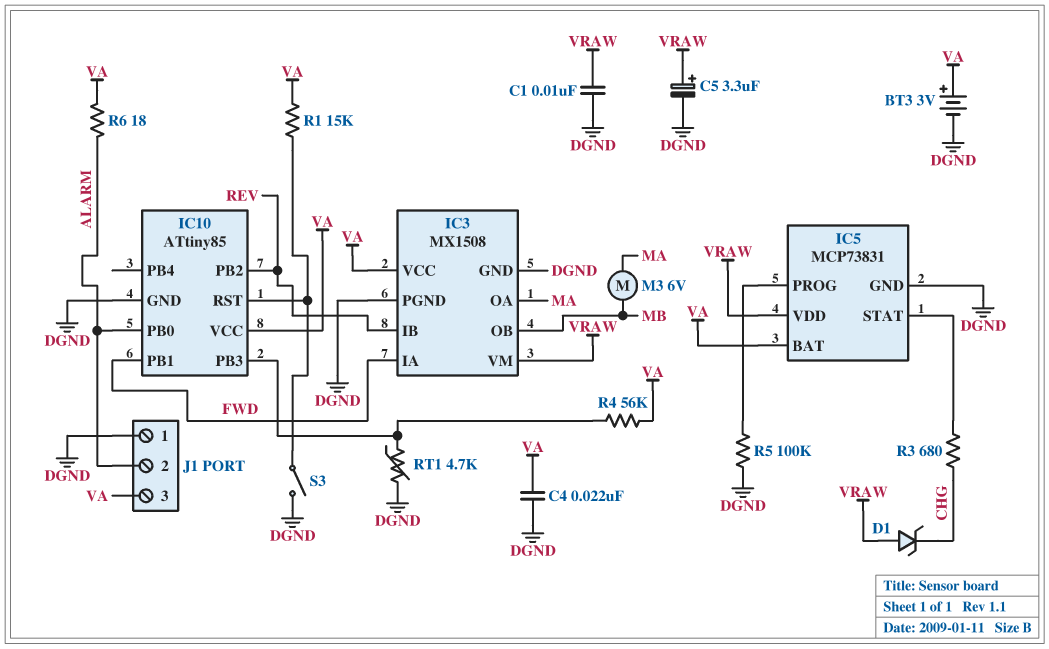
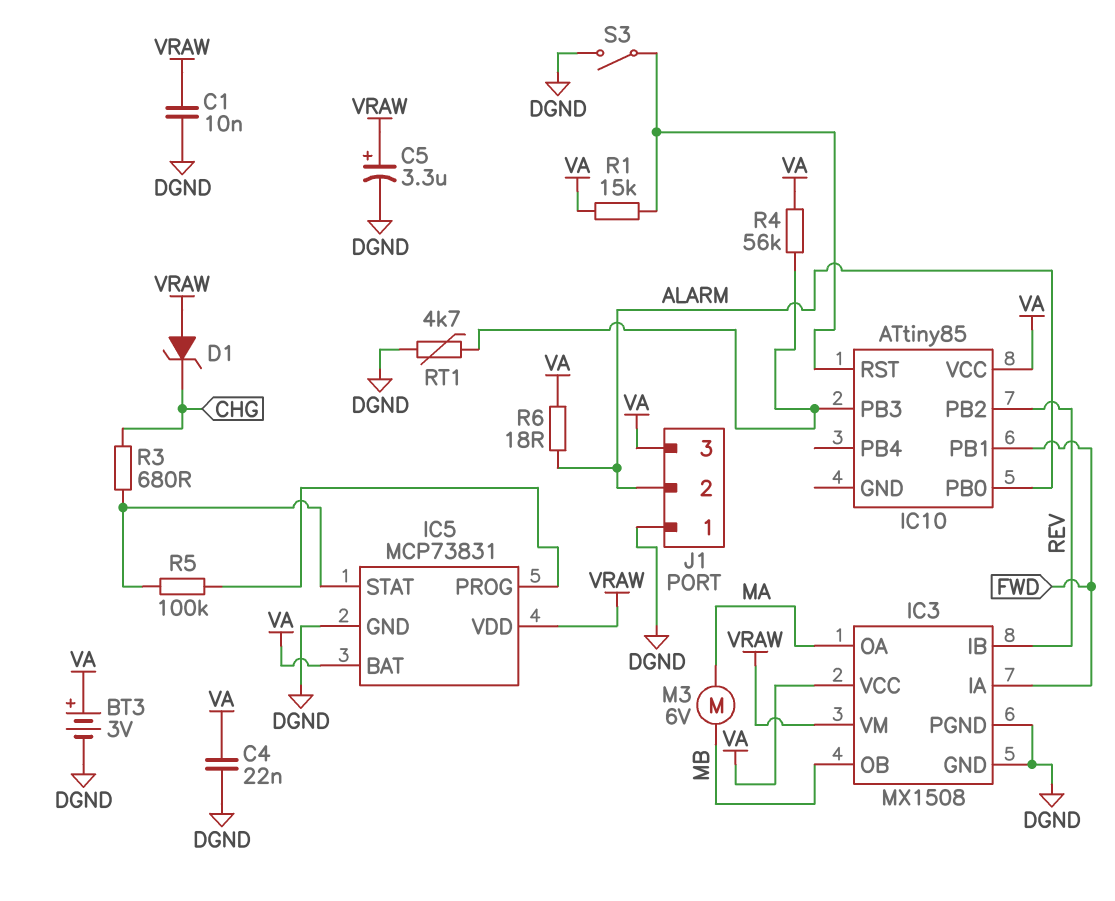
IC10 pin GND: DGND -> none
R5: 100k (DGND, IC5/PROG) -> 100k (IC5/PROG, IC5/STAT)

